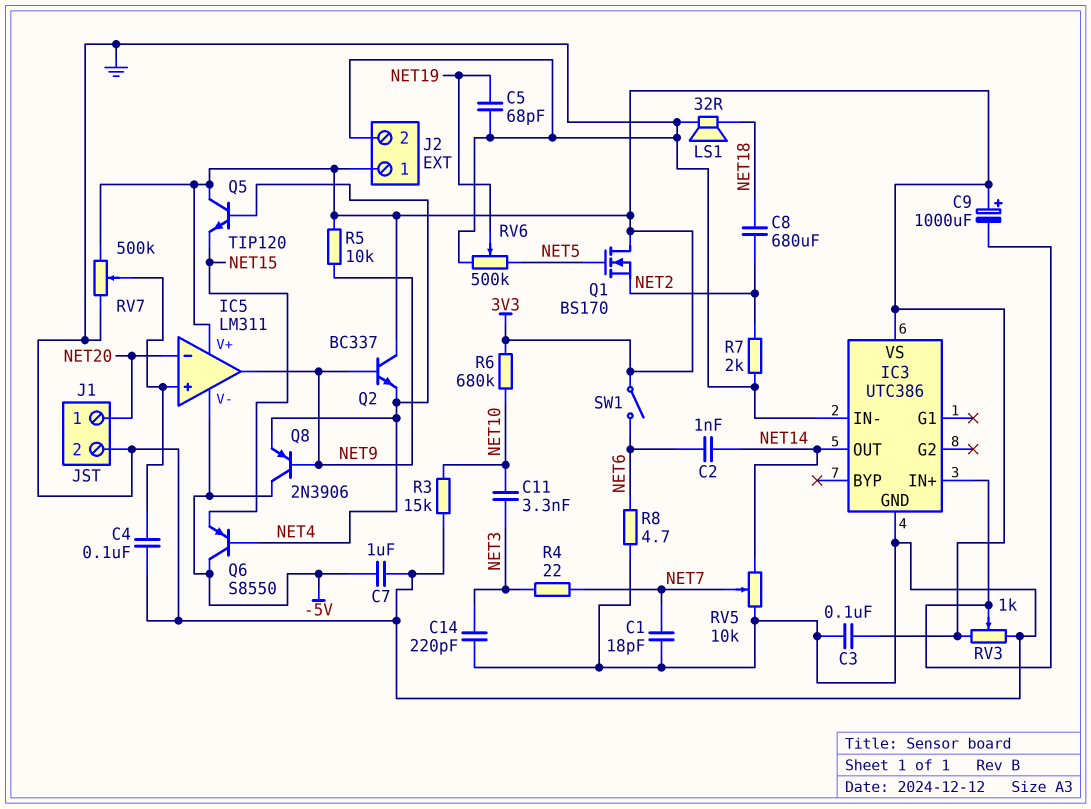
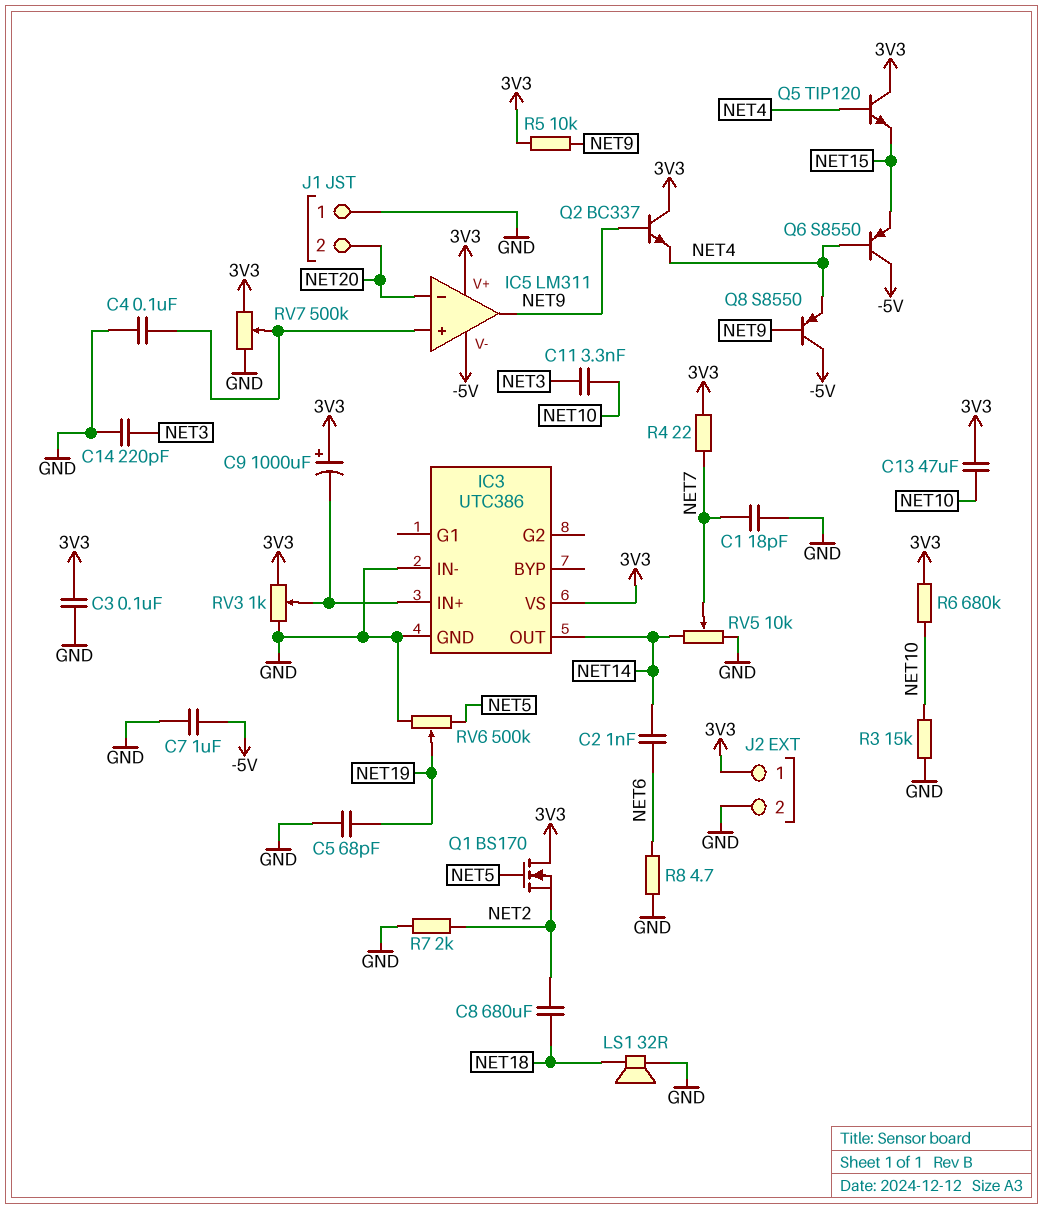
C13: none -> 47uF (3V3, NET10)
J1 pin 1: NET20 -> GND
J1 pin 2: GND -> NET20
Q8: PNP 2N3906 (B NET9, C -5V, E NET4) -> PNP S8550 (B NET9, C -5V, E NET4)
R4: 22 (NET3, NET7) -> 22 (3V3, NET7)
SW1: switch (3V3, NET6) -> none

